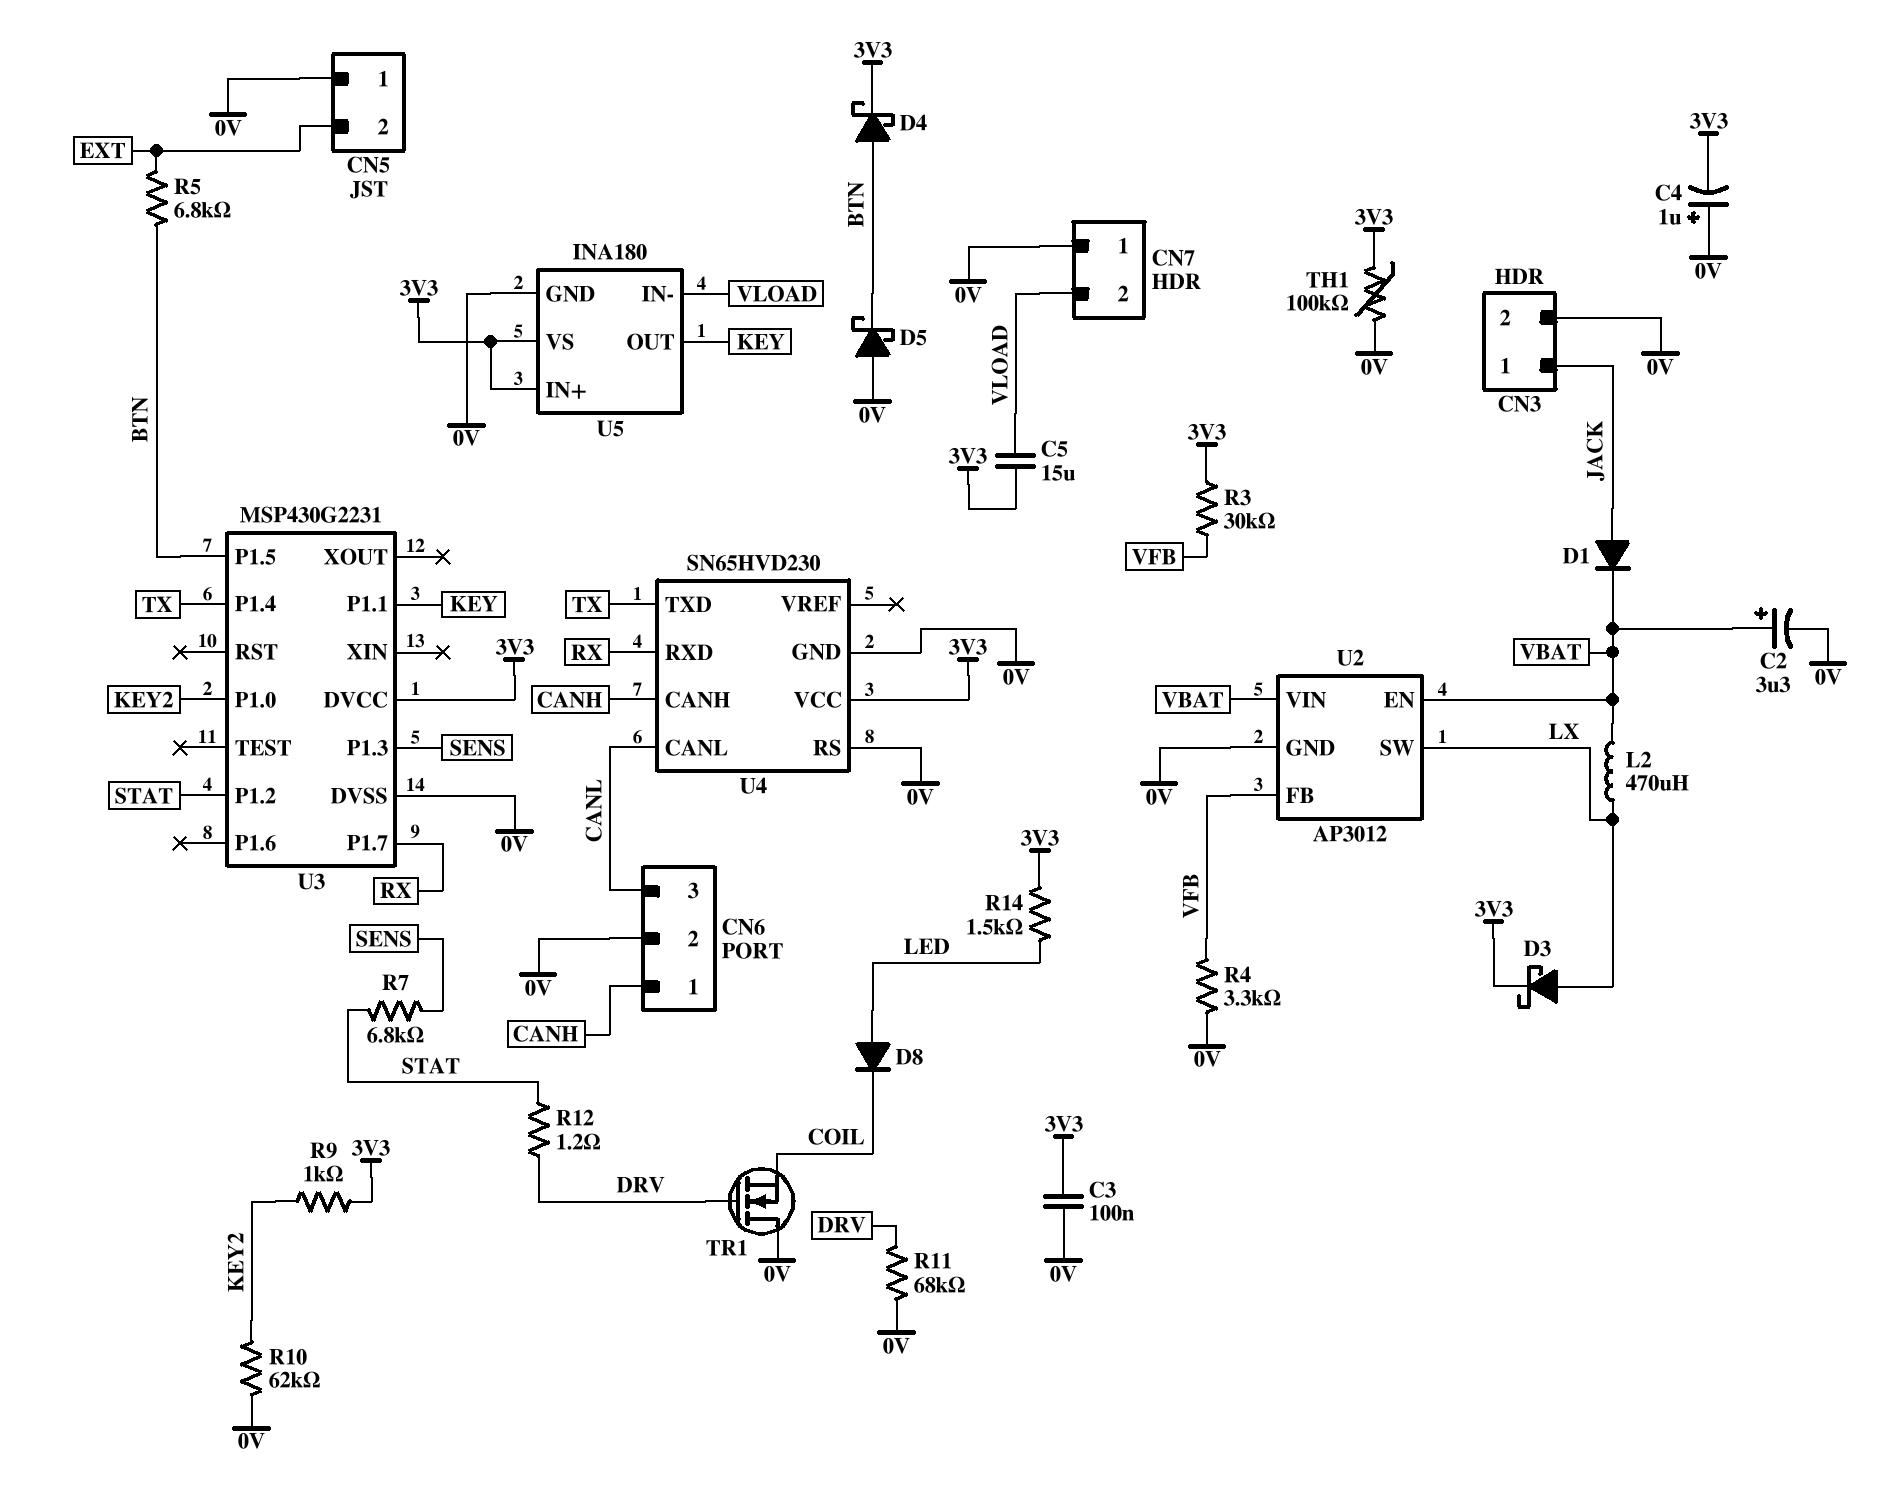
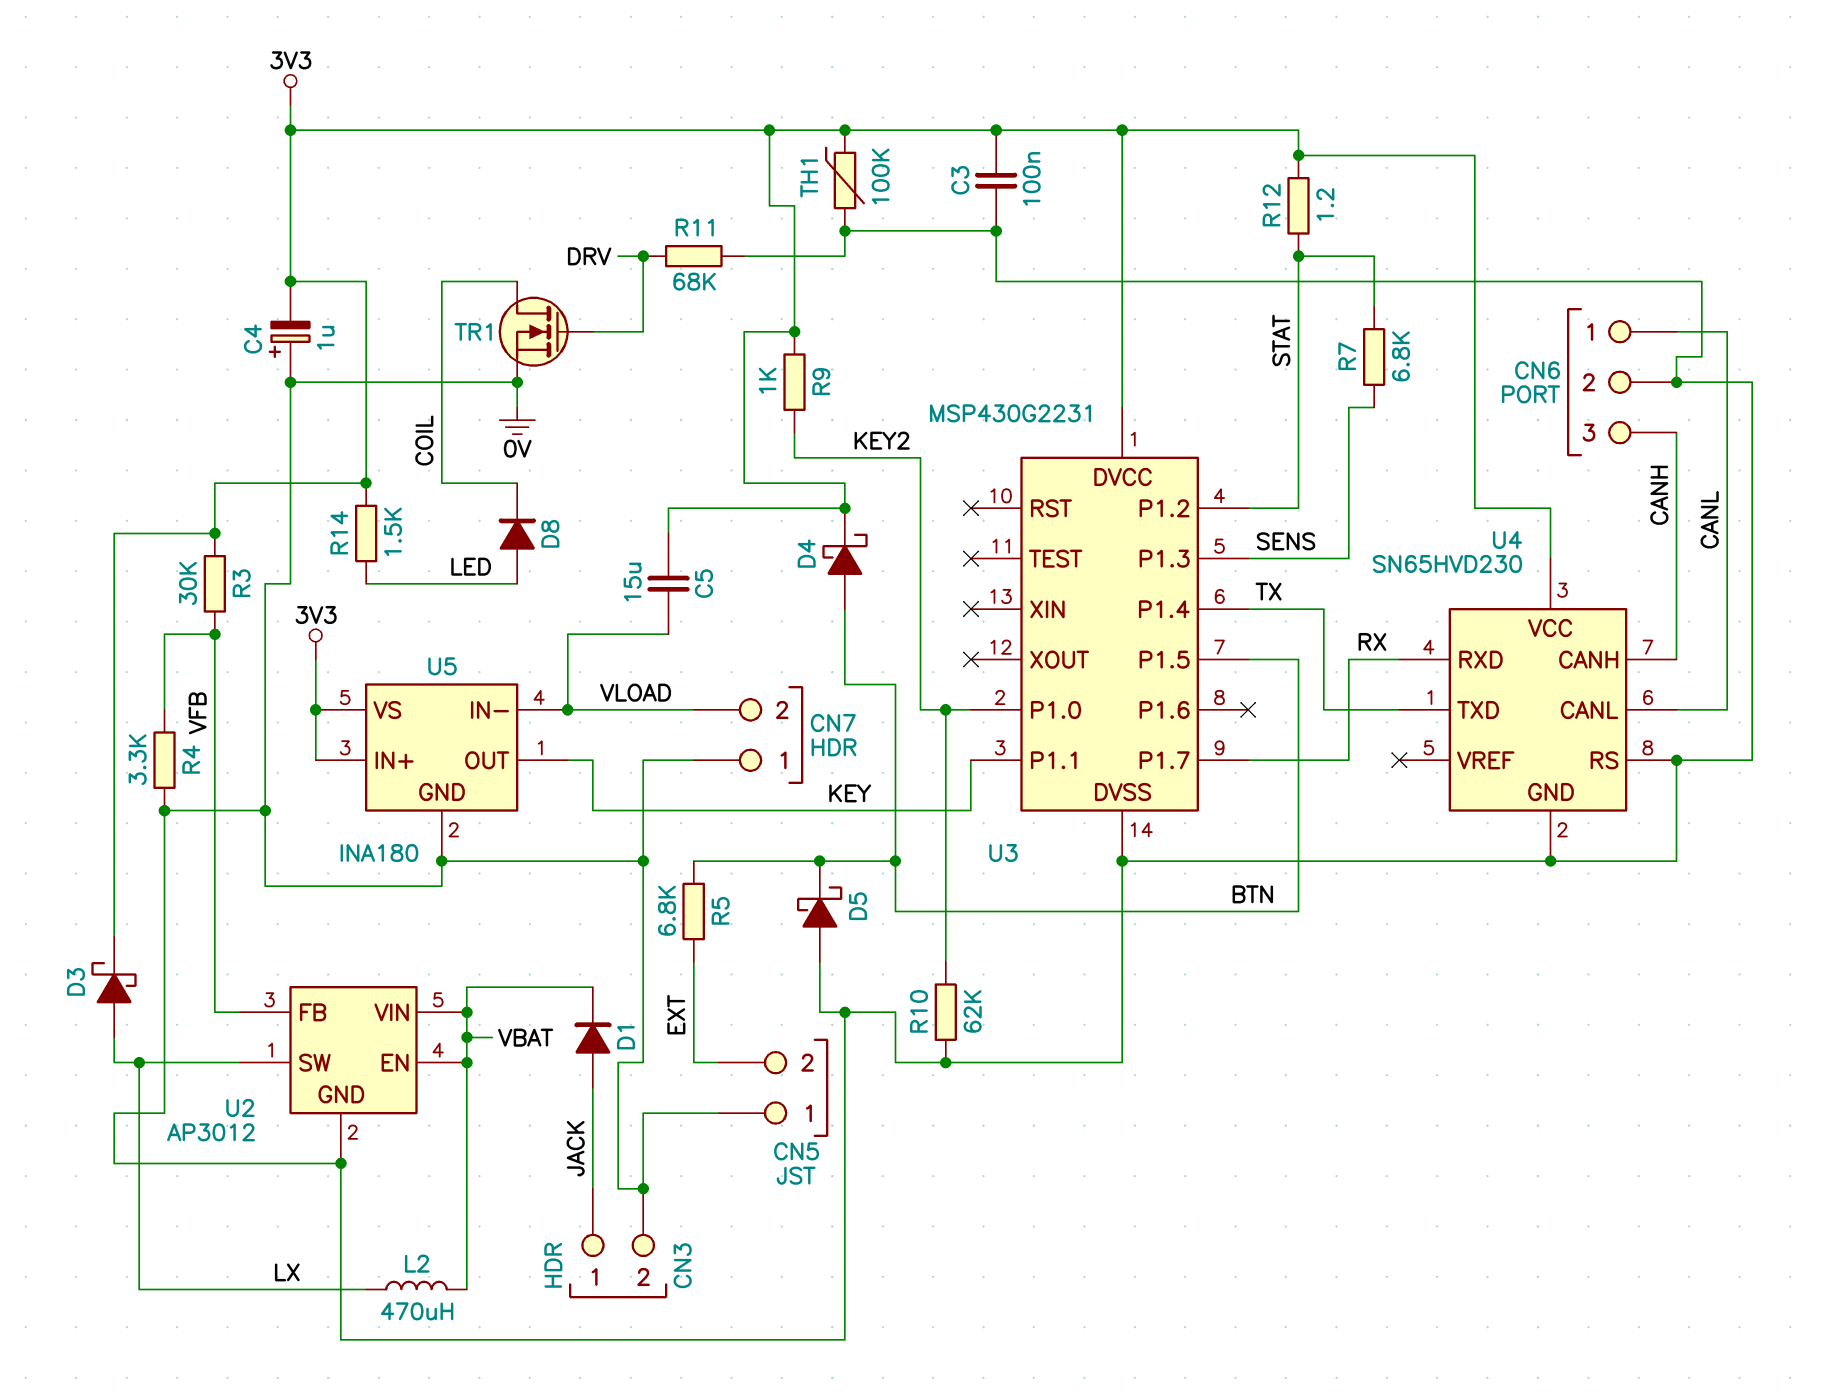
C2: 3.3uF (plus VBAT, minus 0V) -> none
CN6 pin 1: CANH -> CANL
CN6 pin 3: CANL -> CANH
R12: 1.2 (DRV, STAT) -> 1.2 (3V3, STAT)
TR1: NMOS (G DRV, D 0V, S COIL) -> NMOS (G DRV, D COIL, S 0V)

